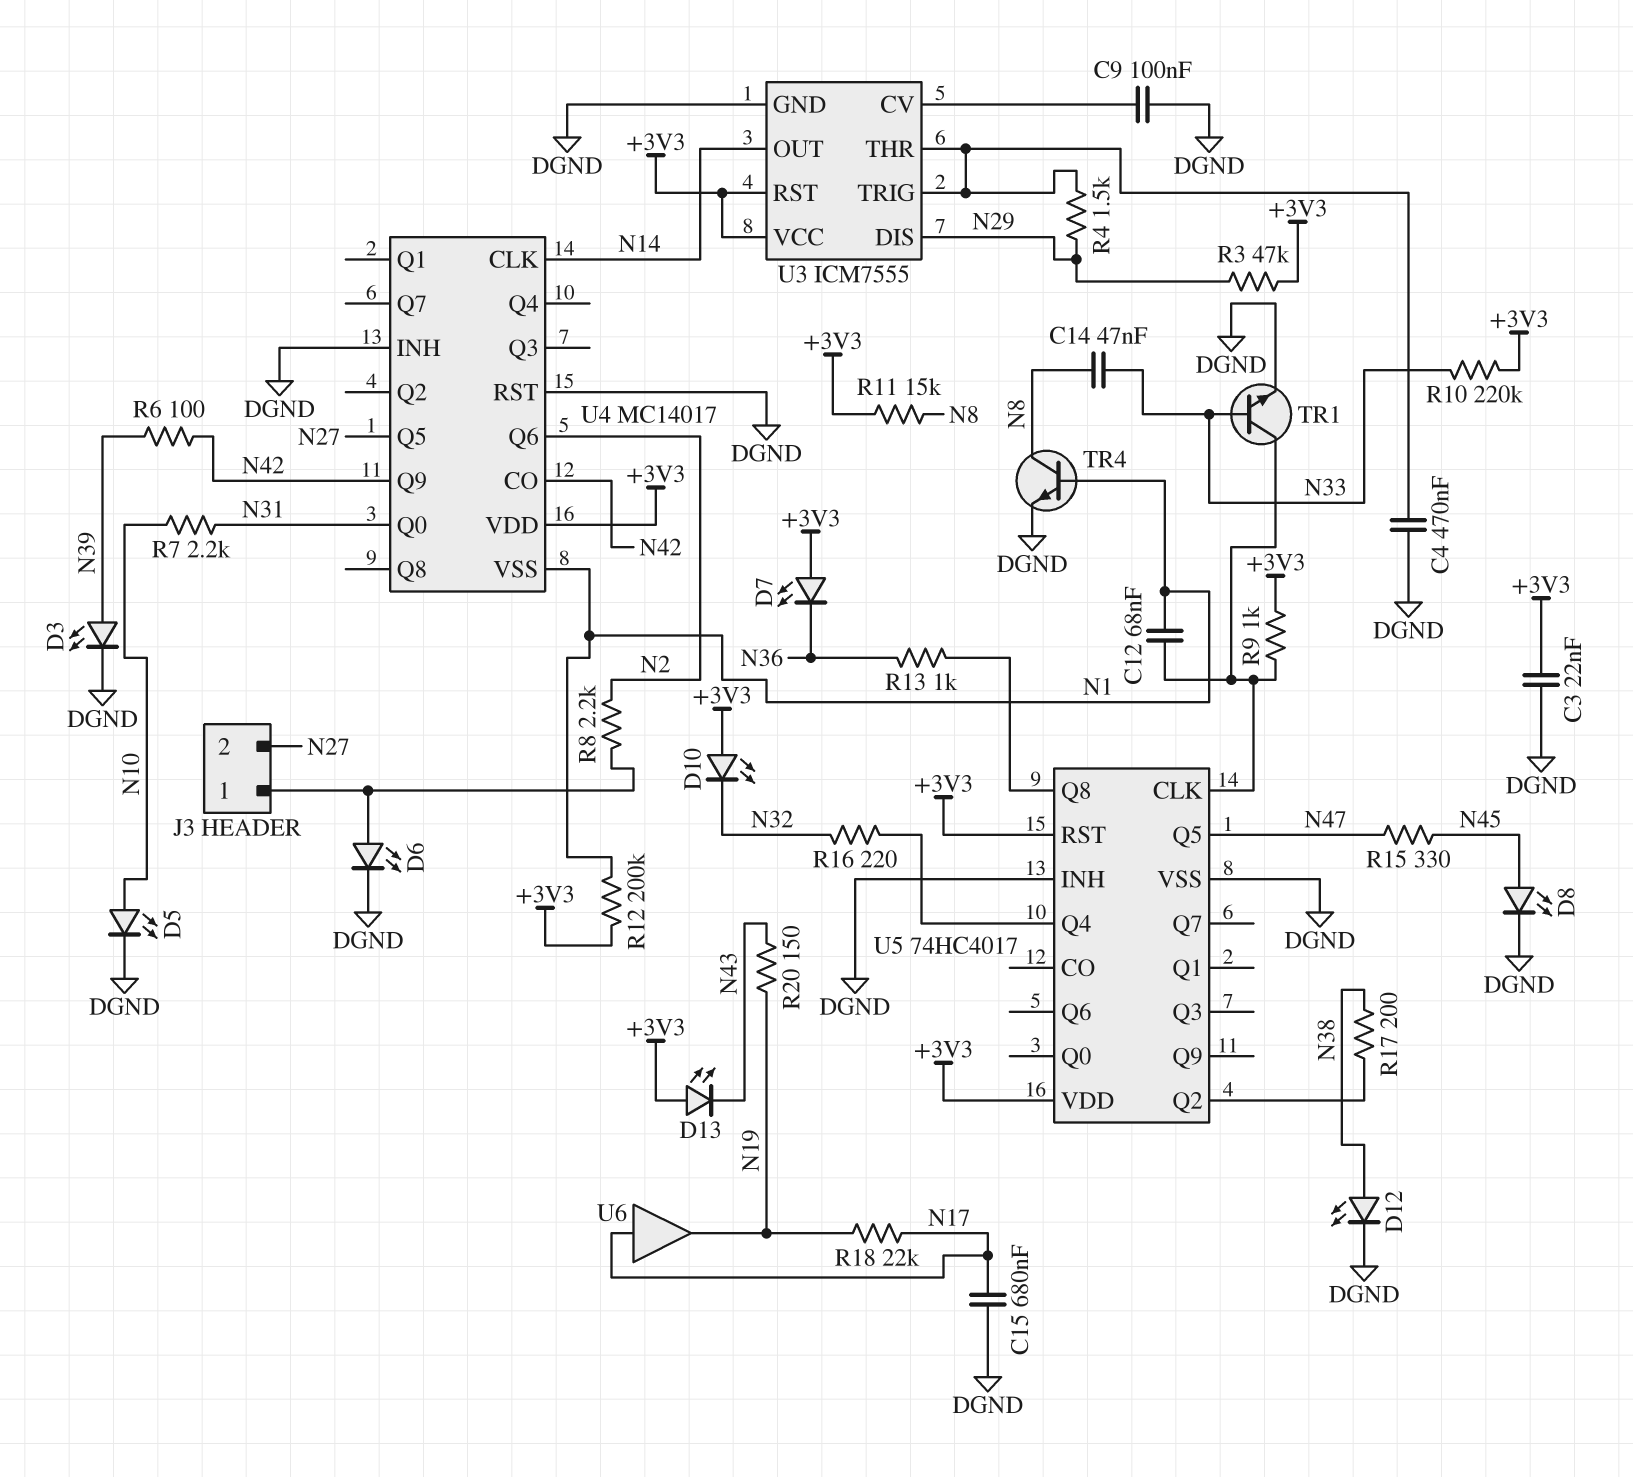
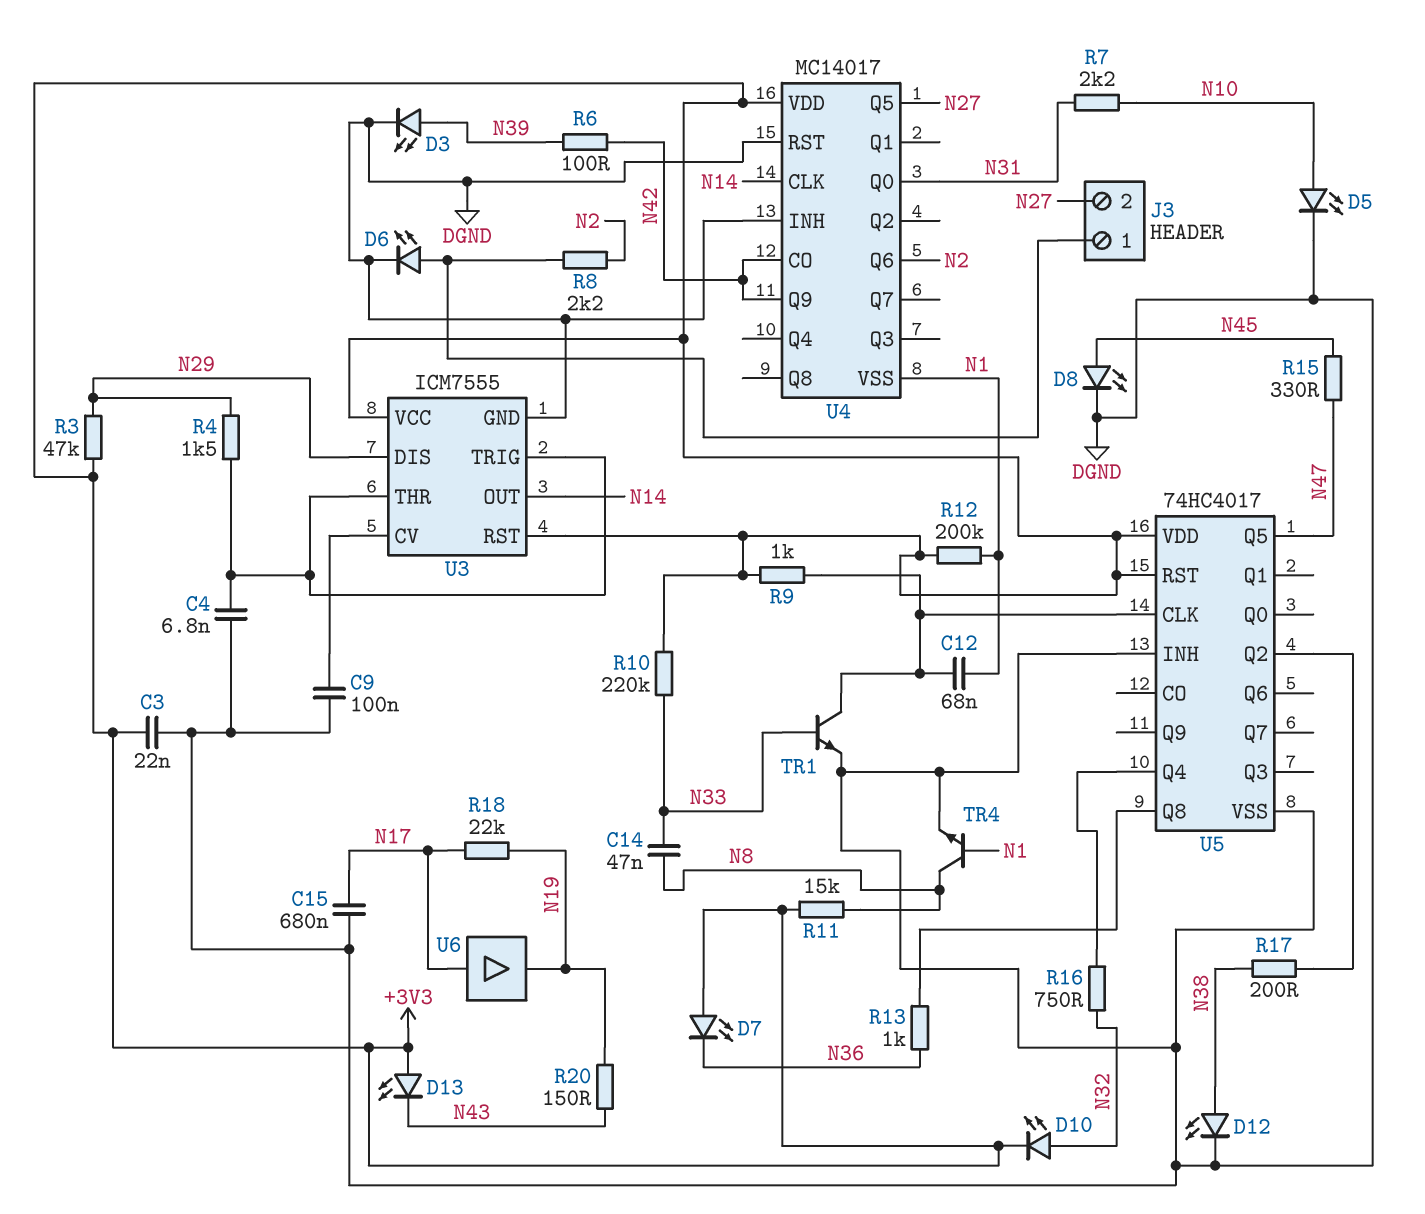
C4: 470nF (DGND, U3/THR) -> 6.8nF (DGND, U3/THR)
D10: LED (A +3V3, K N32) -> LED (A N32, K +3V3)
R16: 220 (N32, U5/Q4) -> 750 (N32, U5/Q4)

